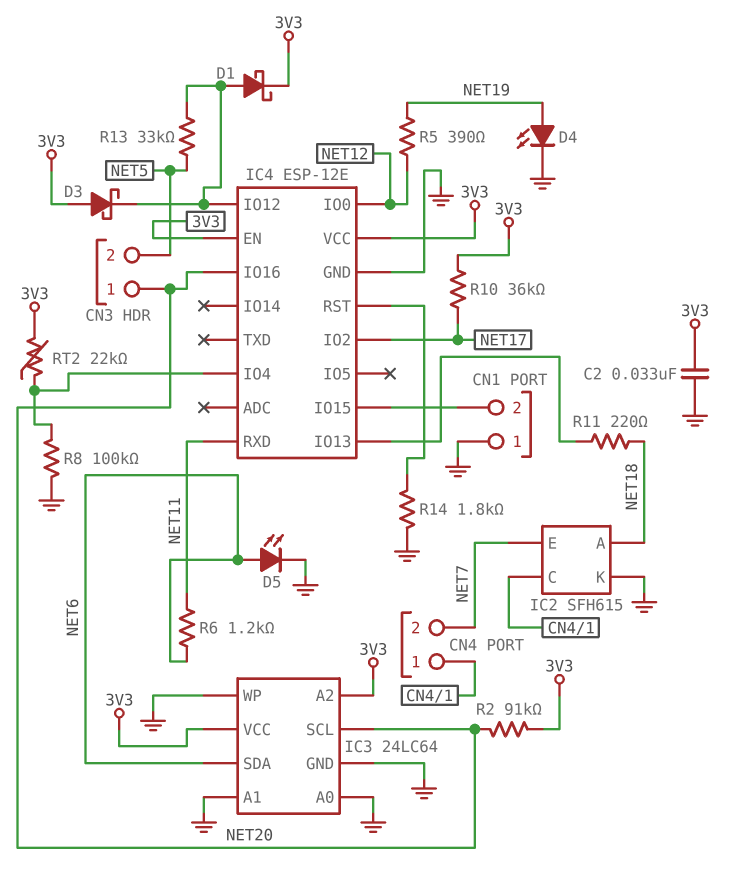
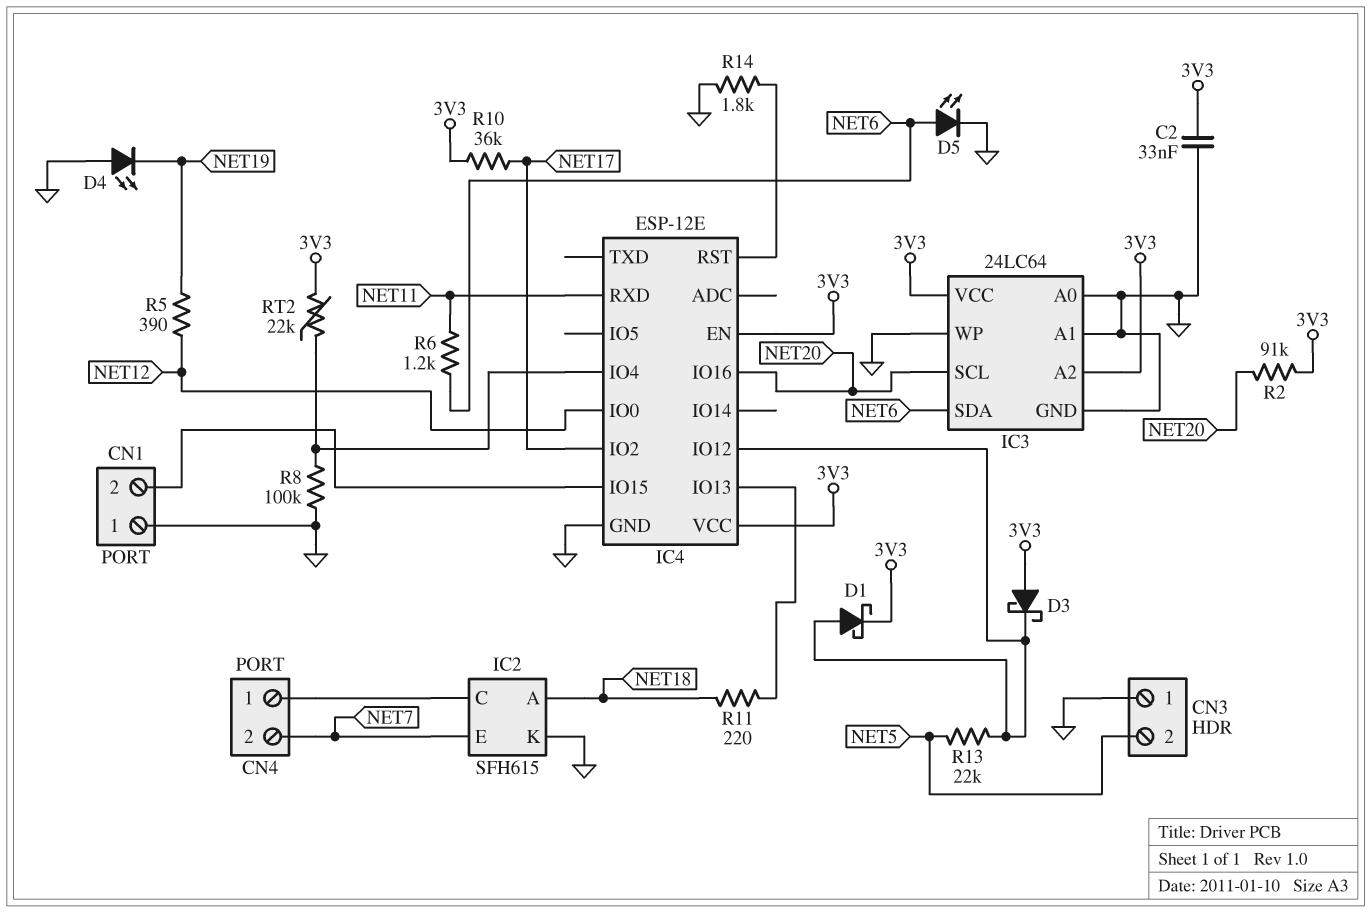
CN3 pin 1: NET20 -> GND
D4: LED (A NET19, K GND) -> LED (A GND, K NET19)
R13: 33k (IC4/IO12, NET5) -> 22k (IC4/IO12, NET5)

